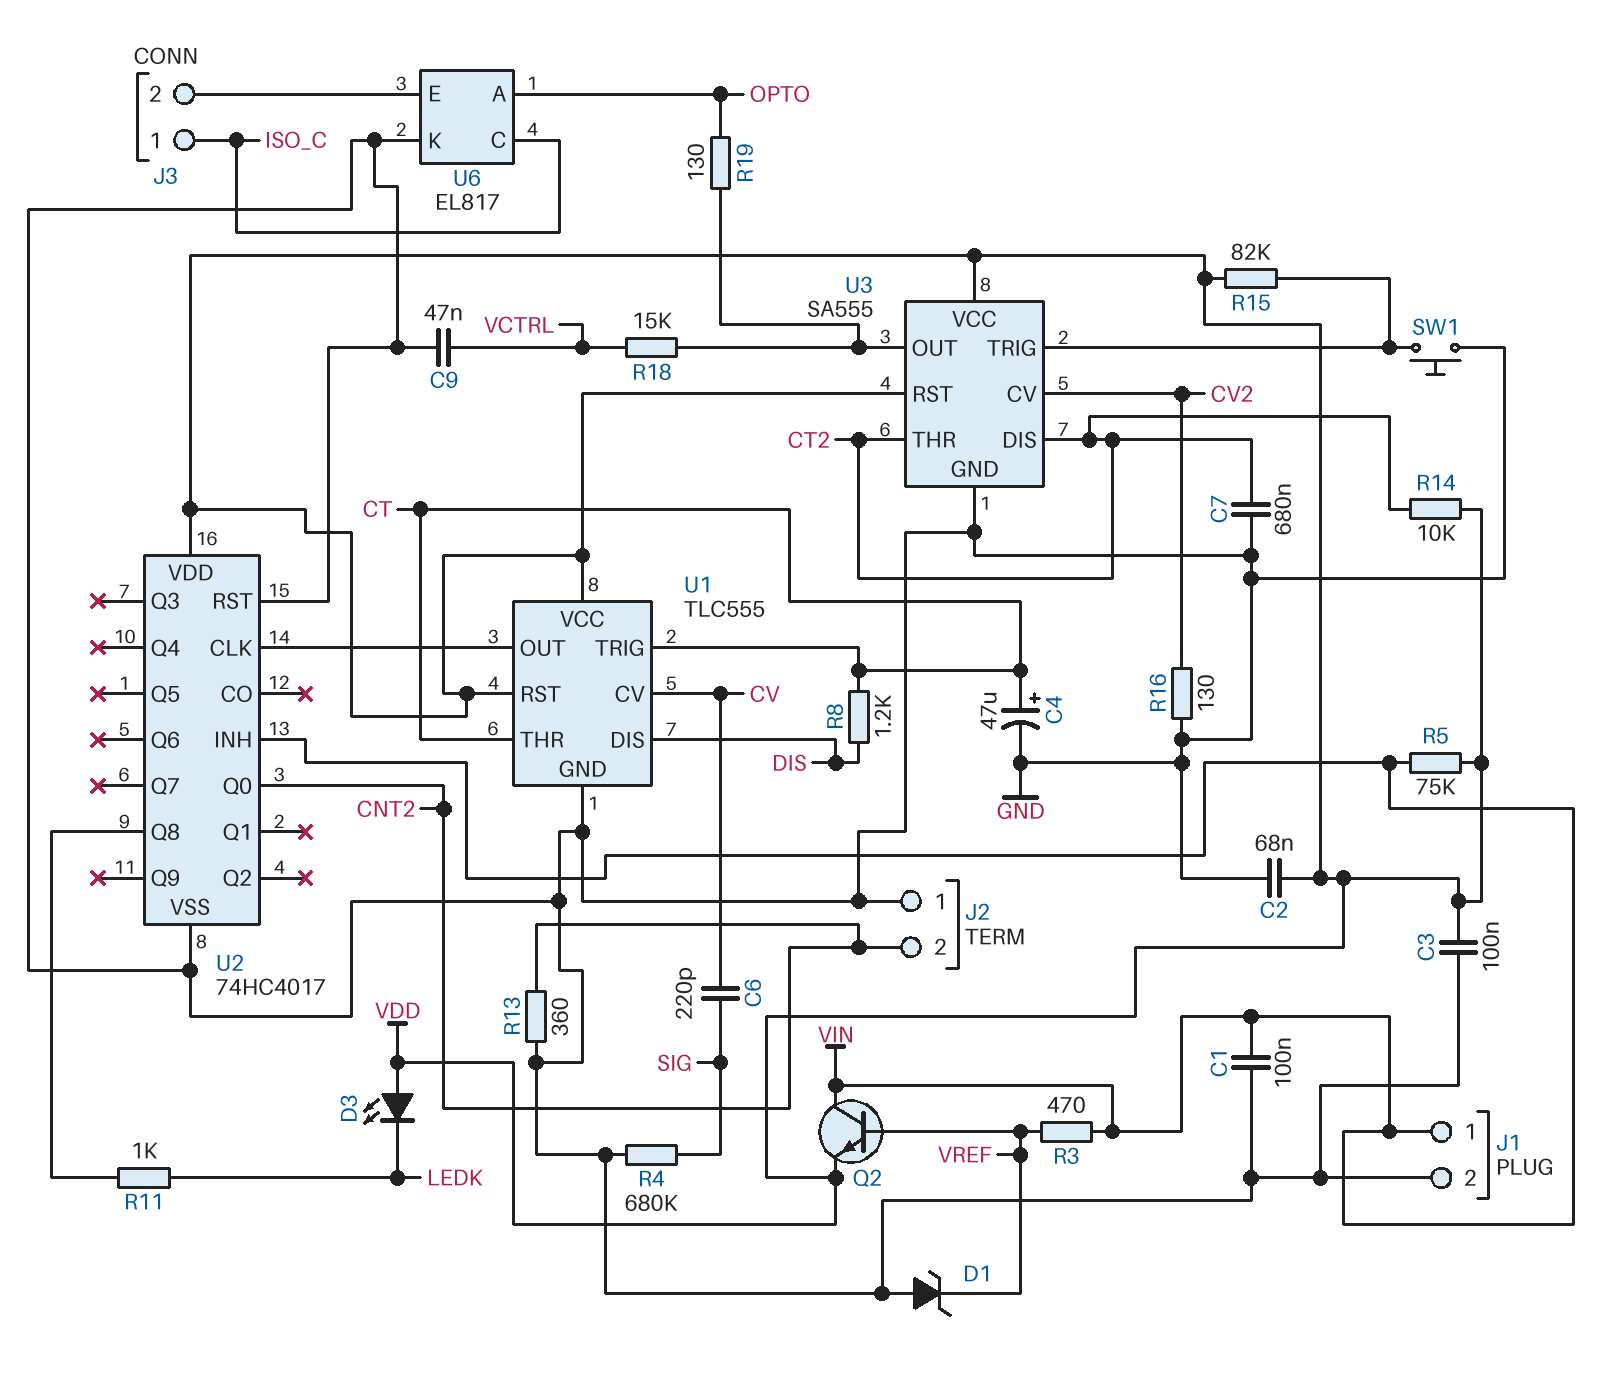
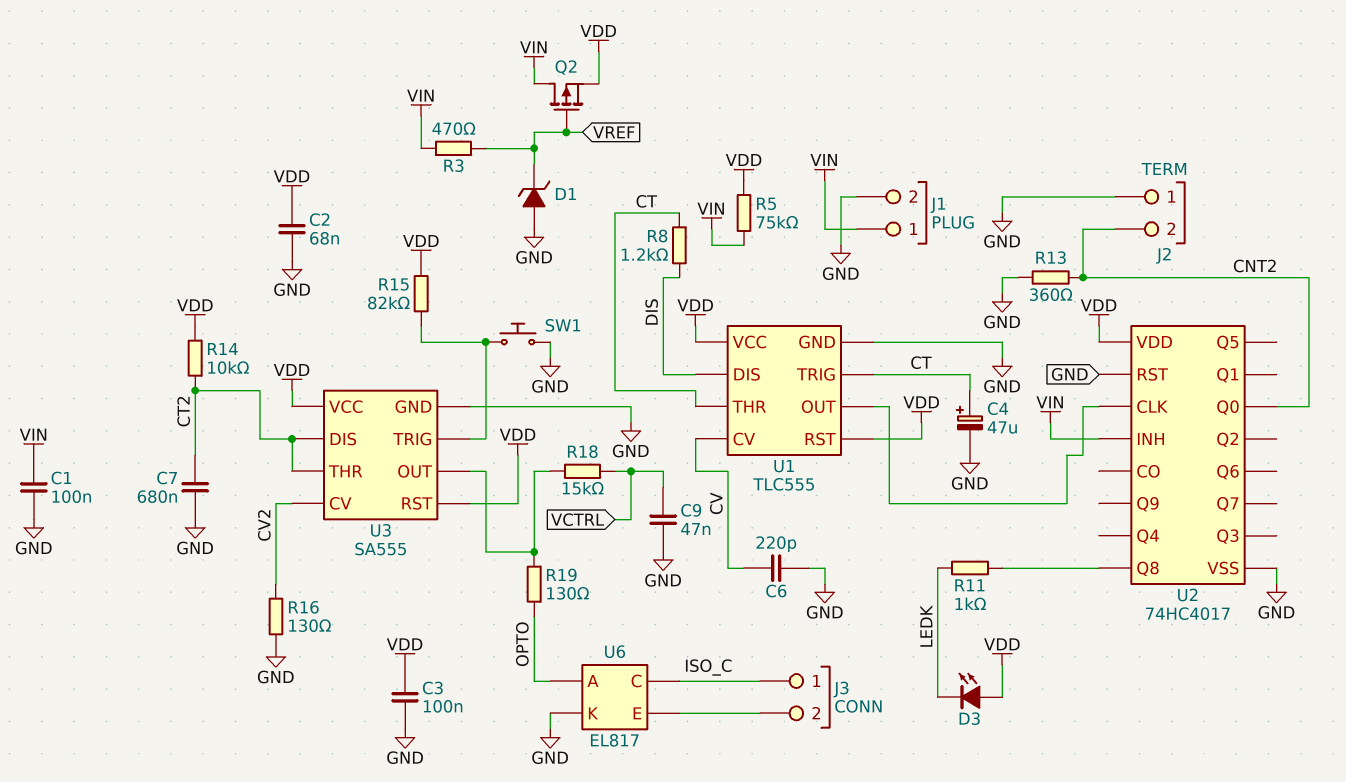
C6: 220pF (CV, SIG) -> 220pF (CV, GND)
Q2: NPN (B VREF, C VIN, E VDD) -> PMOS (G VREF, D VIN, S VDD)
R4: 680k (GND, SIG) -> none

